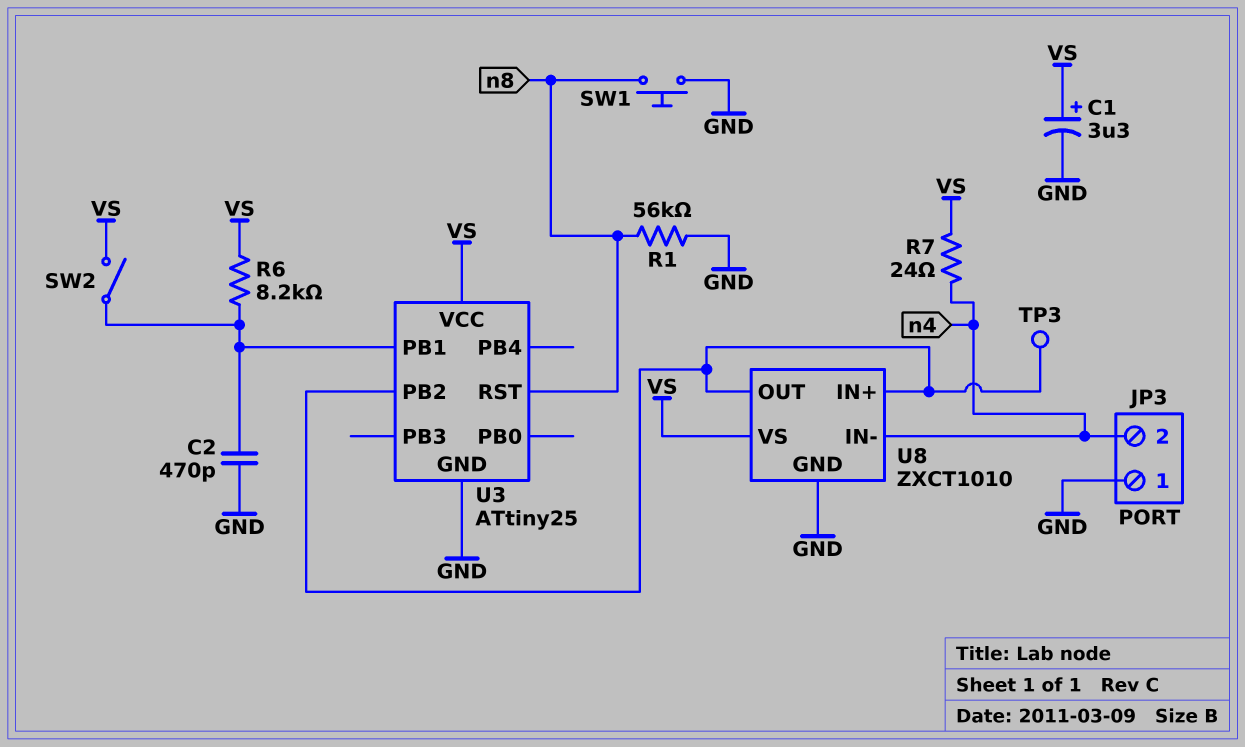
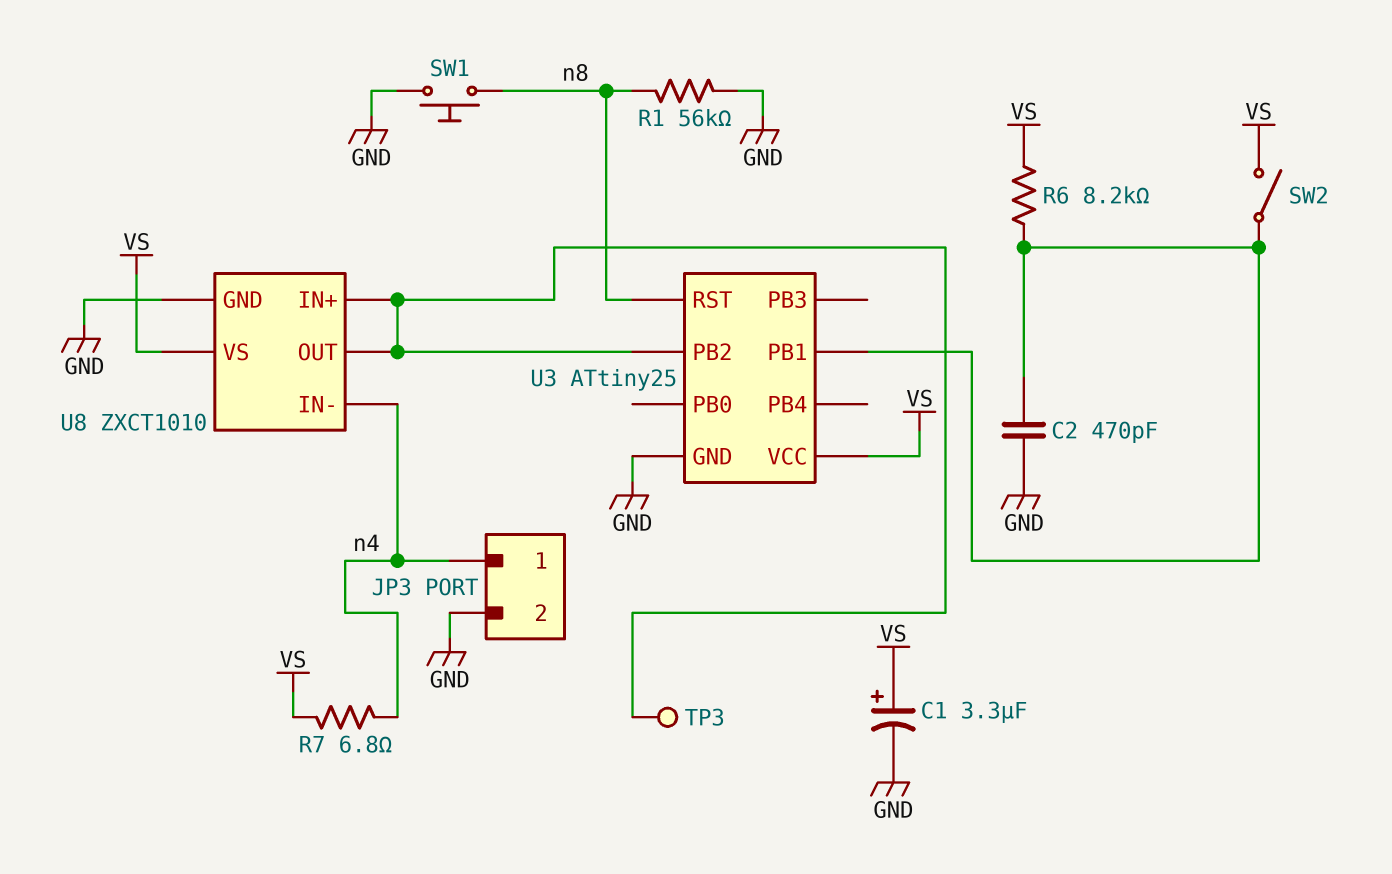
JP3 pin 1: GND -> n4
JP3 pin 2: n4 -> GND
R7: 24 (VS, n4) -> 6.8 (VS, n4)

